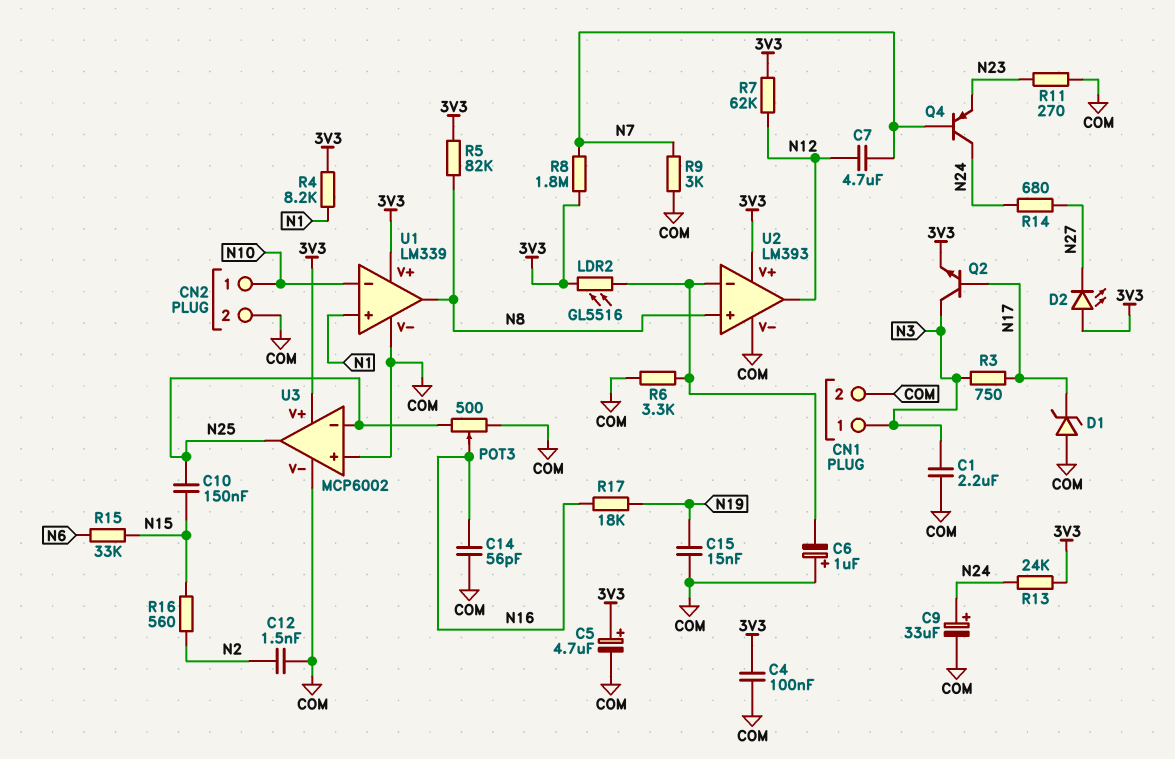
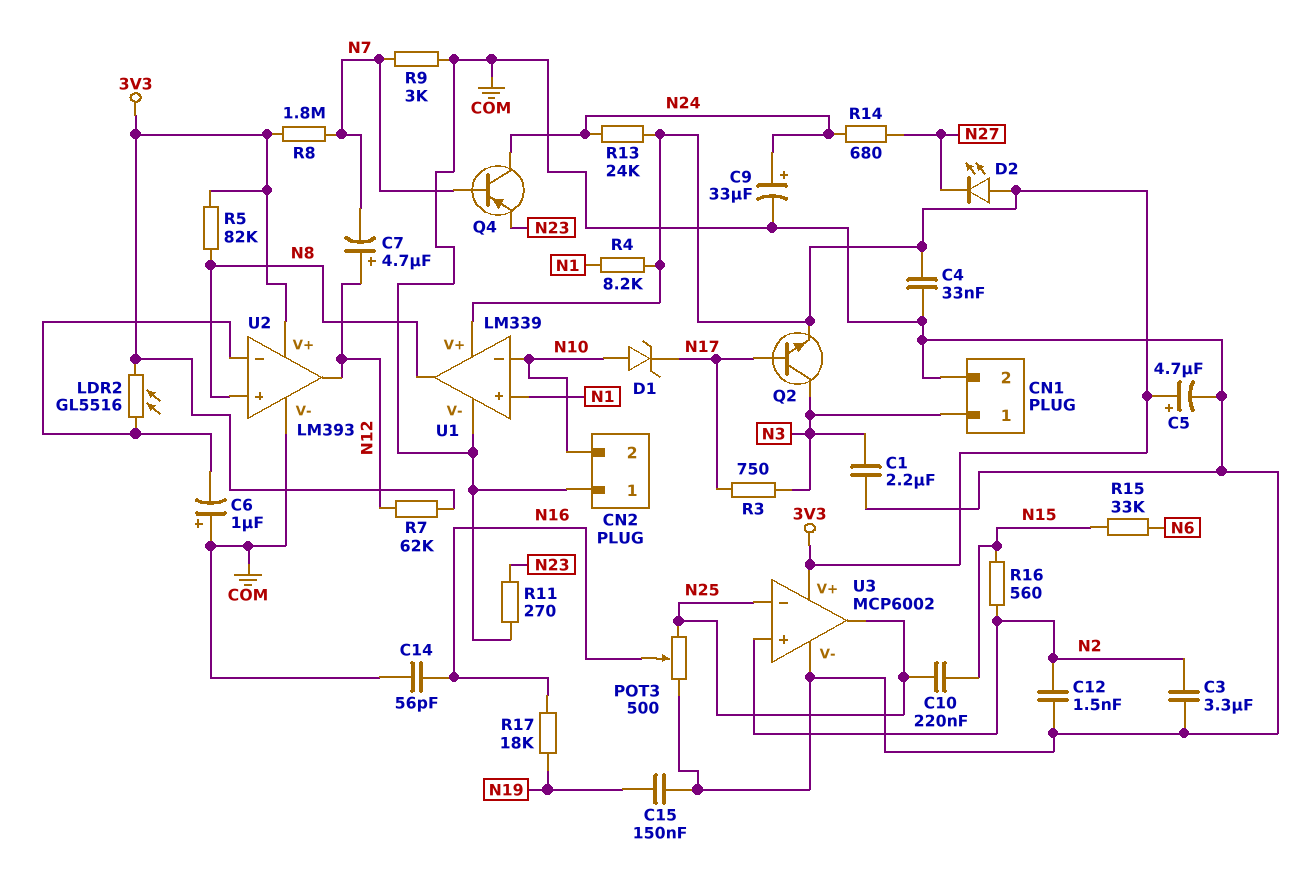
C3: none -> 3.3uF (COM, N2)
C4: 100nF (3V3, COM) -> 33nF (3V3, COM)
C7: 4.7uF (N7, N12) -> 4.7uF (plus N12, minus N7)
C10: 150nF (N15, N25) -> 220nF (N15, N25)
C15: 15nF (COM, N19) -> 150nF (COM, N19)
CN2 pin 1: N10 -> COM
CN2 pin 2: COM -> N10
D1: zener (A COM, K N17) -> zener (A N10, K N17)
R6: 3.3k (COM, U2/in-) -> none
U3 pin in+: COM -> N2

